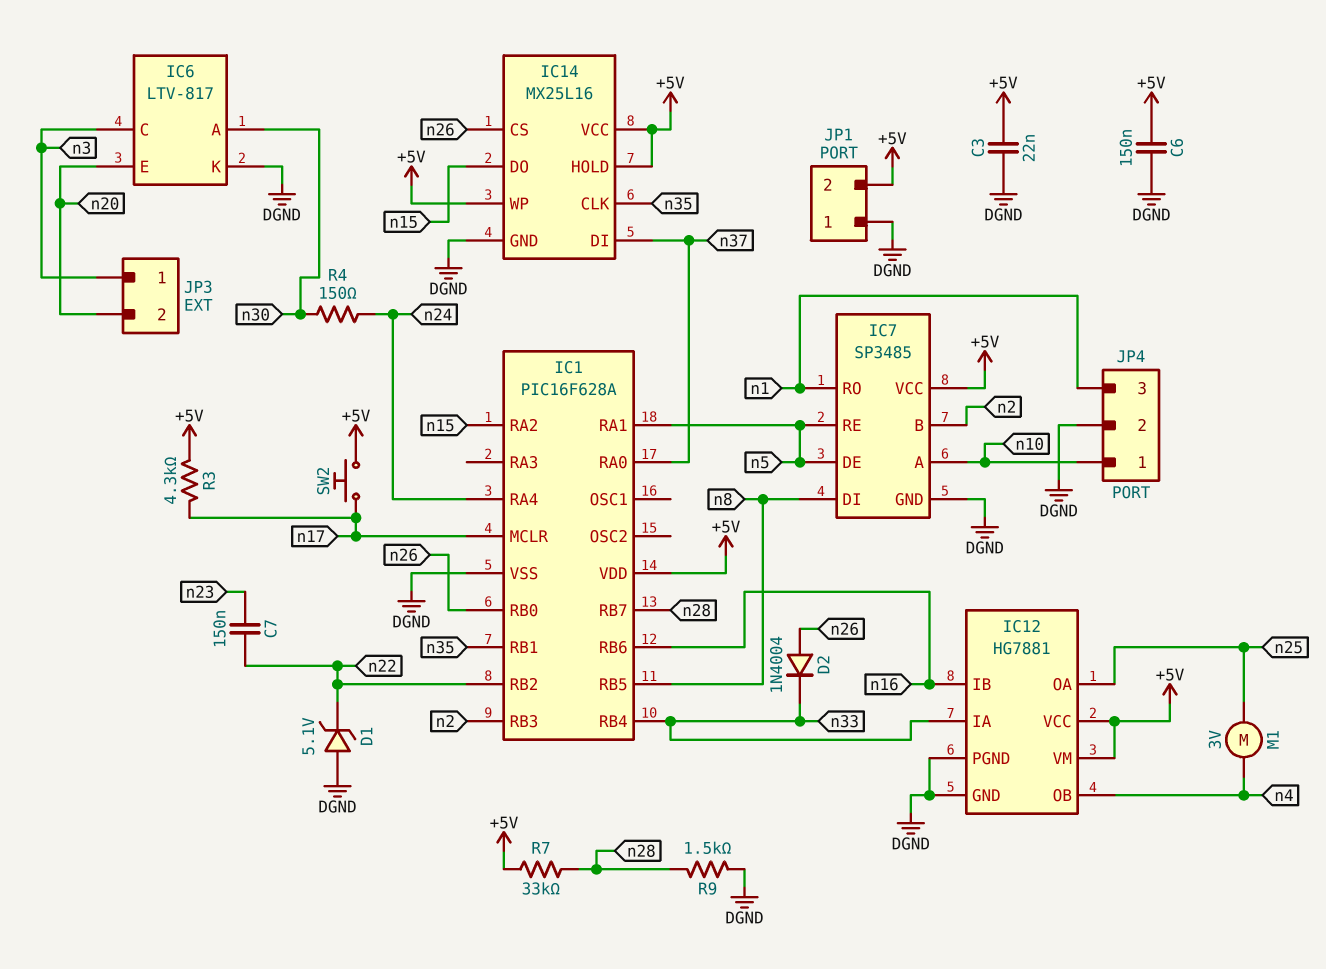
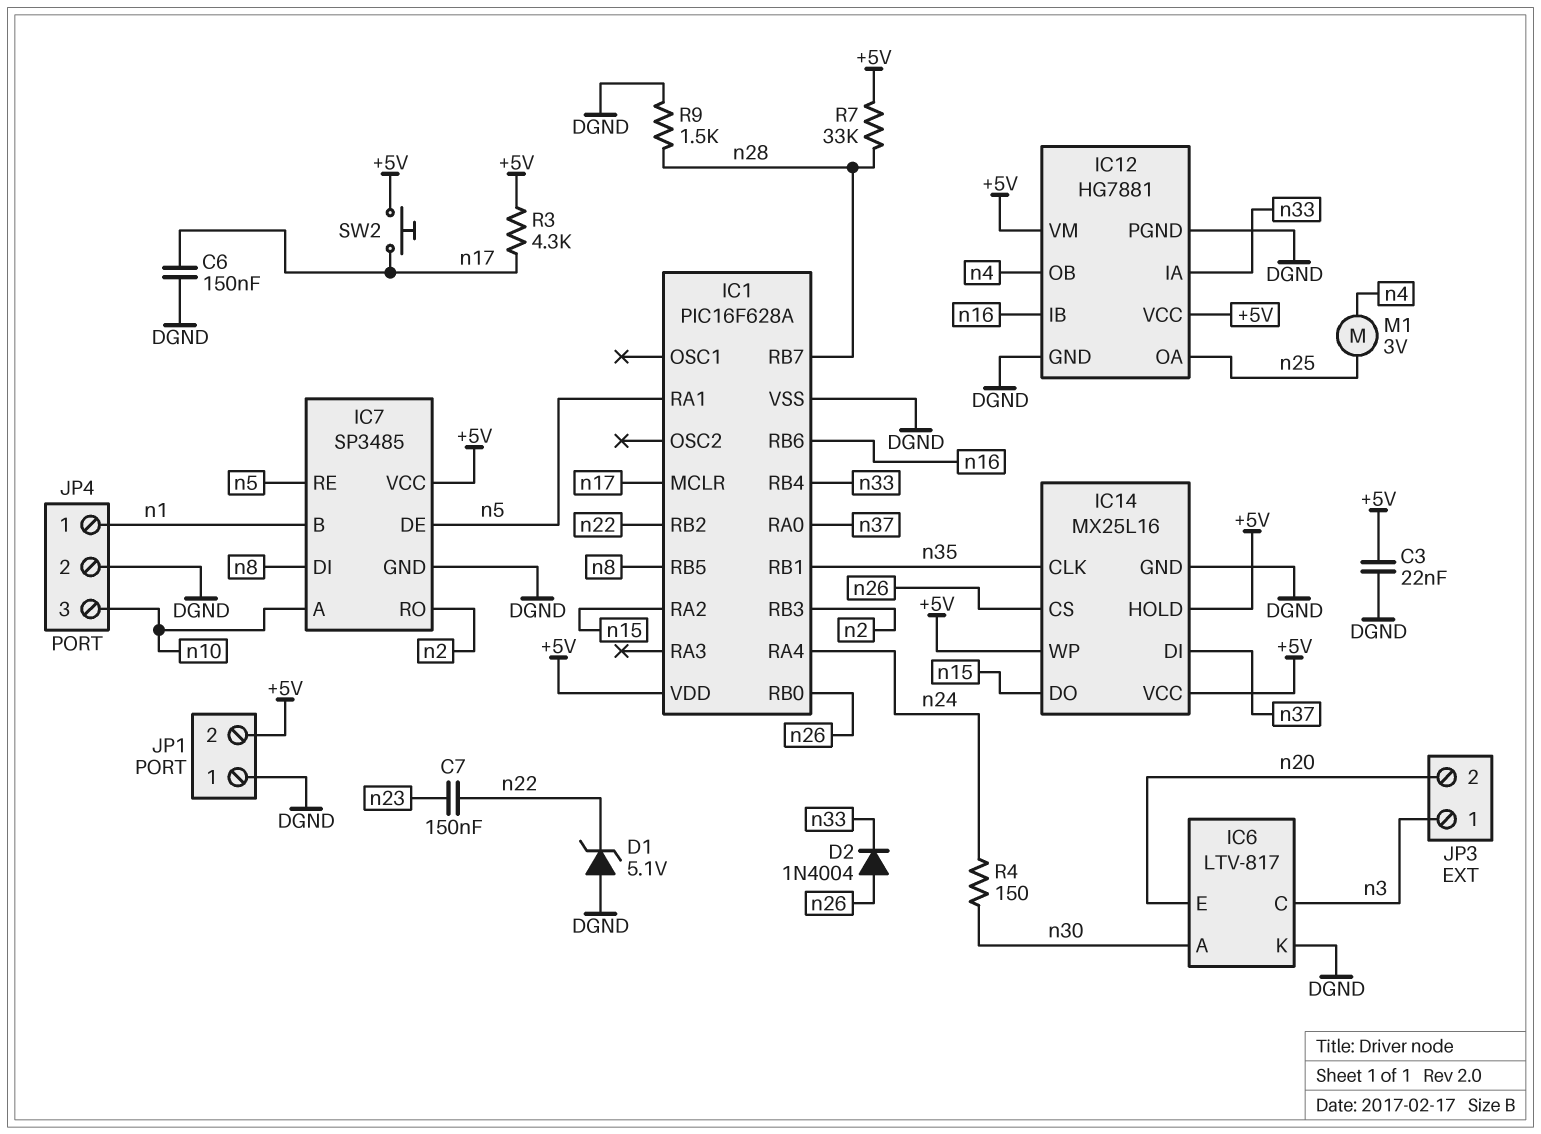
C6: 150nF (+5V, DGND) -> 150nF (DGND, n17)
IC7 pin B: n2 -> n1
IC7 pin RO: n1 -> n2
JP4 pin 1: n10 -> n1
JP4 pin 3: n1 -> n10

